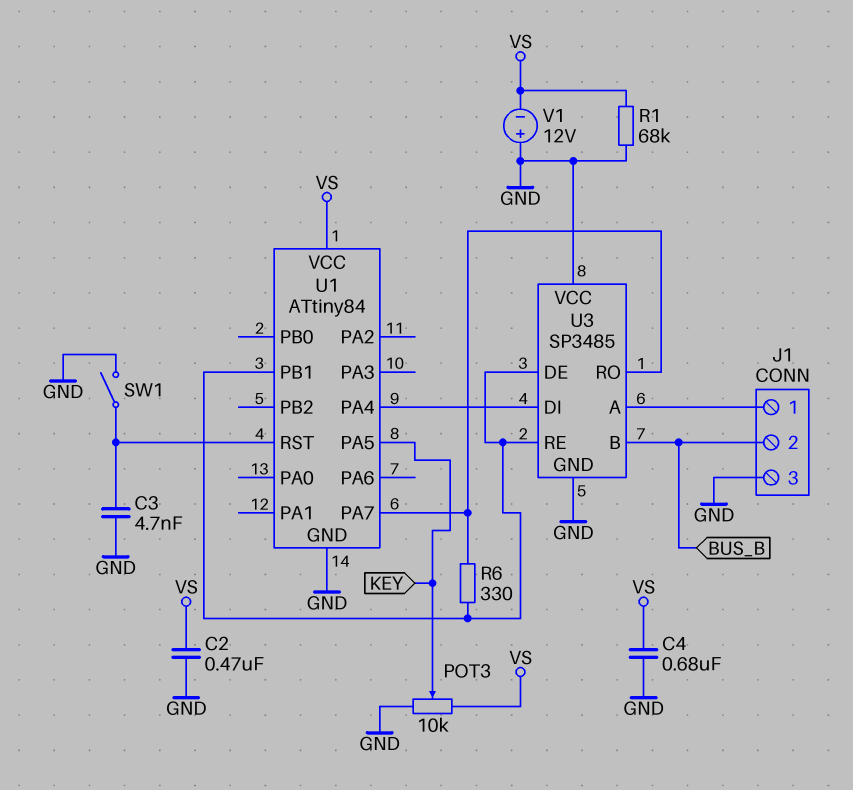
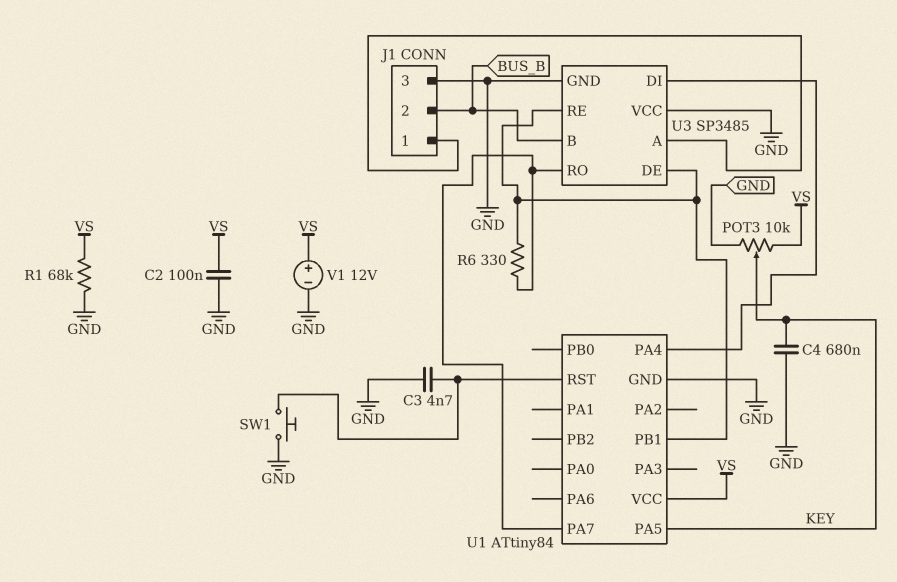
C2: 470nF (GND, VS) -> 100nF (GND, VS)
C4: 680nF (GND, VS) -> 680nF (GND, KEY)
SW1: switch (GND, U1/RST) -> button (GND, U1/RST)
V1: 12V (plus GND, minus VS) -> 12V (plus VS, minus GND)

